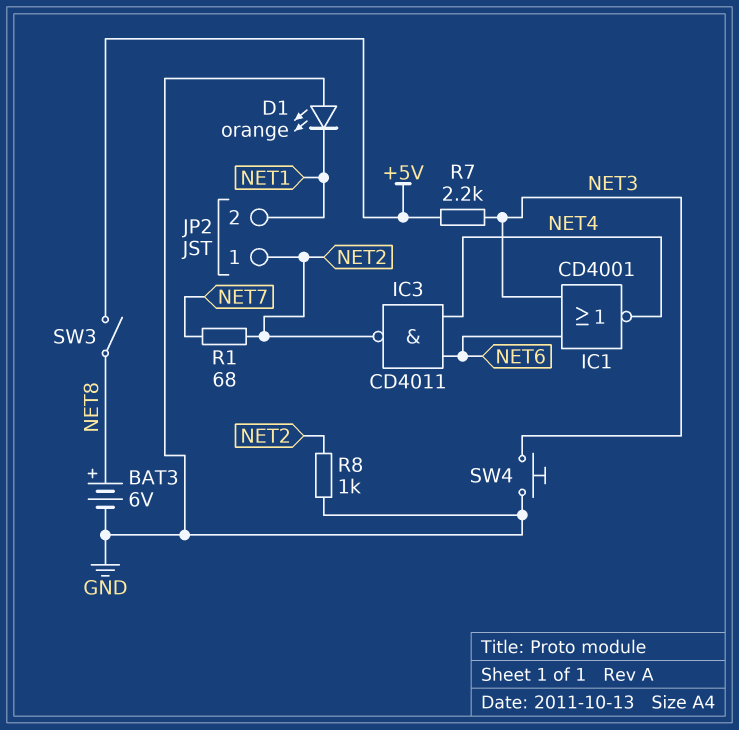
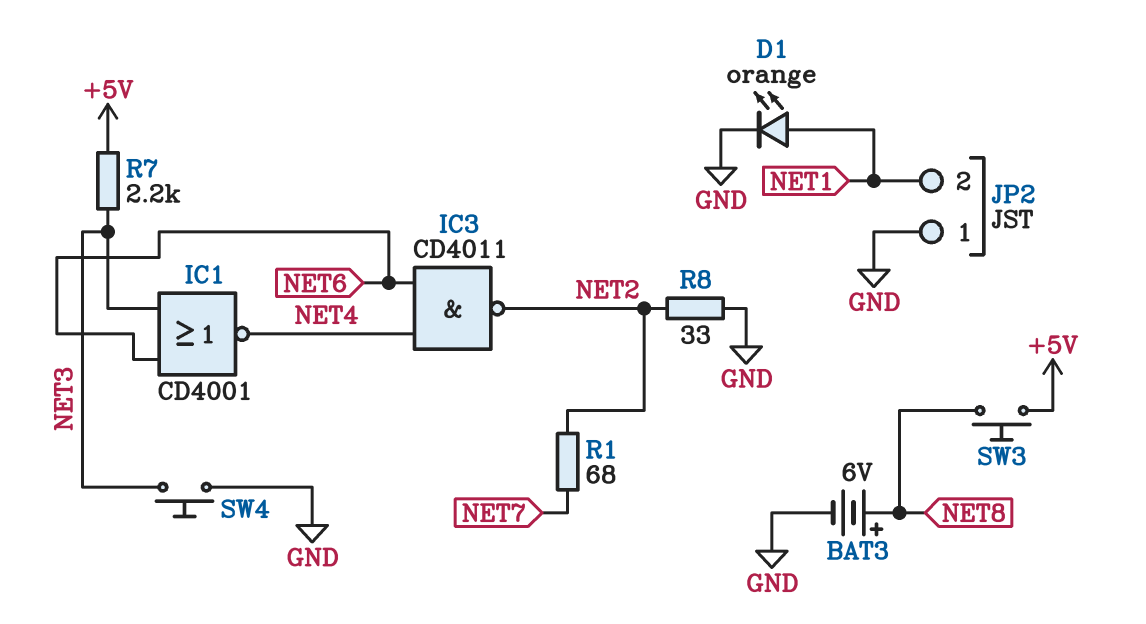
D1: LED orange (A GND, K NET1) -> LED orange (A NET1, K GND)
JP2 pin 1: NET2 -> GND
R8: 1k (GND, NET2) -> 33 (GND, NET2)
SW3: switch (+5V, NET8) -> button (+5V, NET8)

